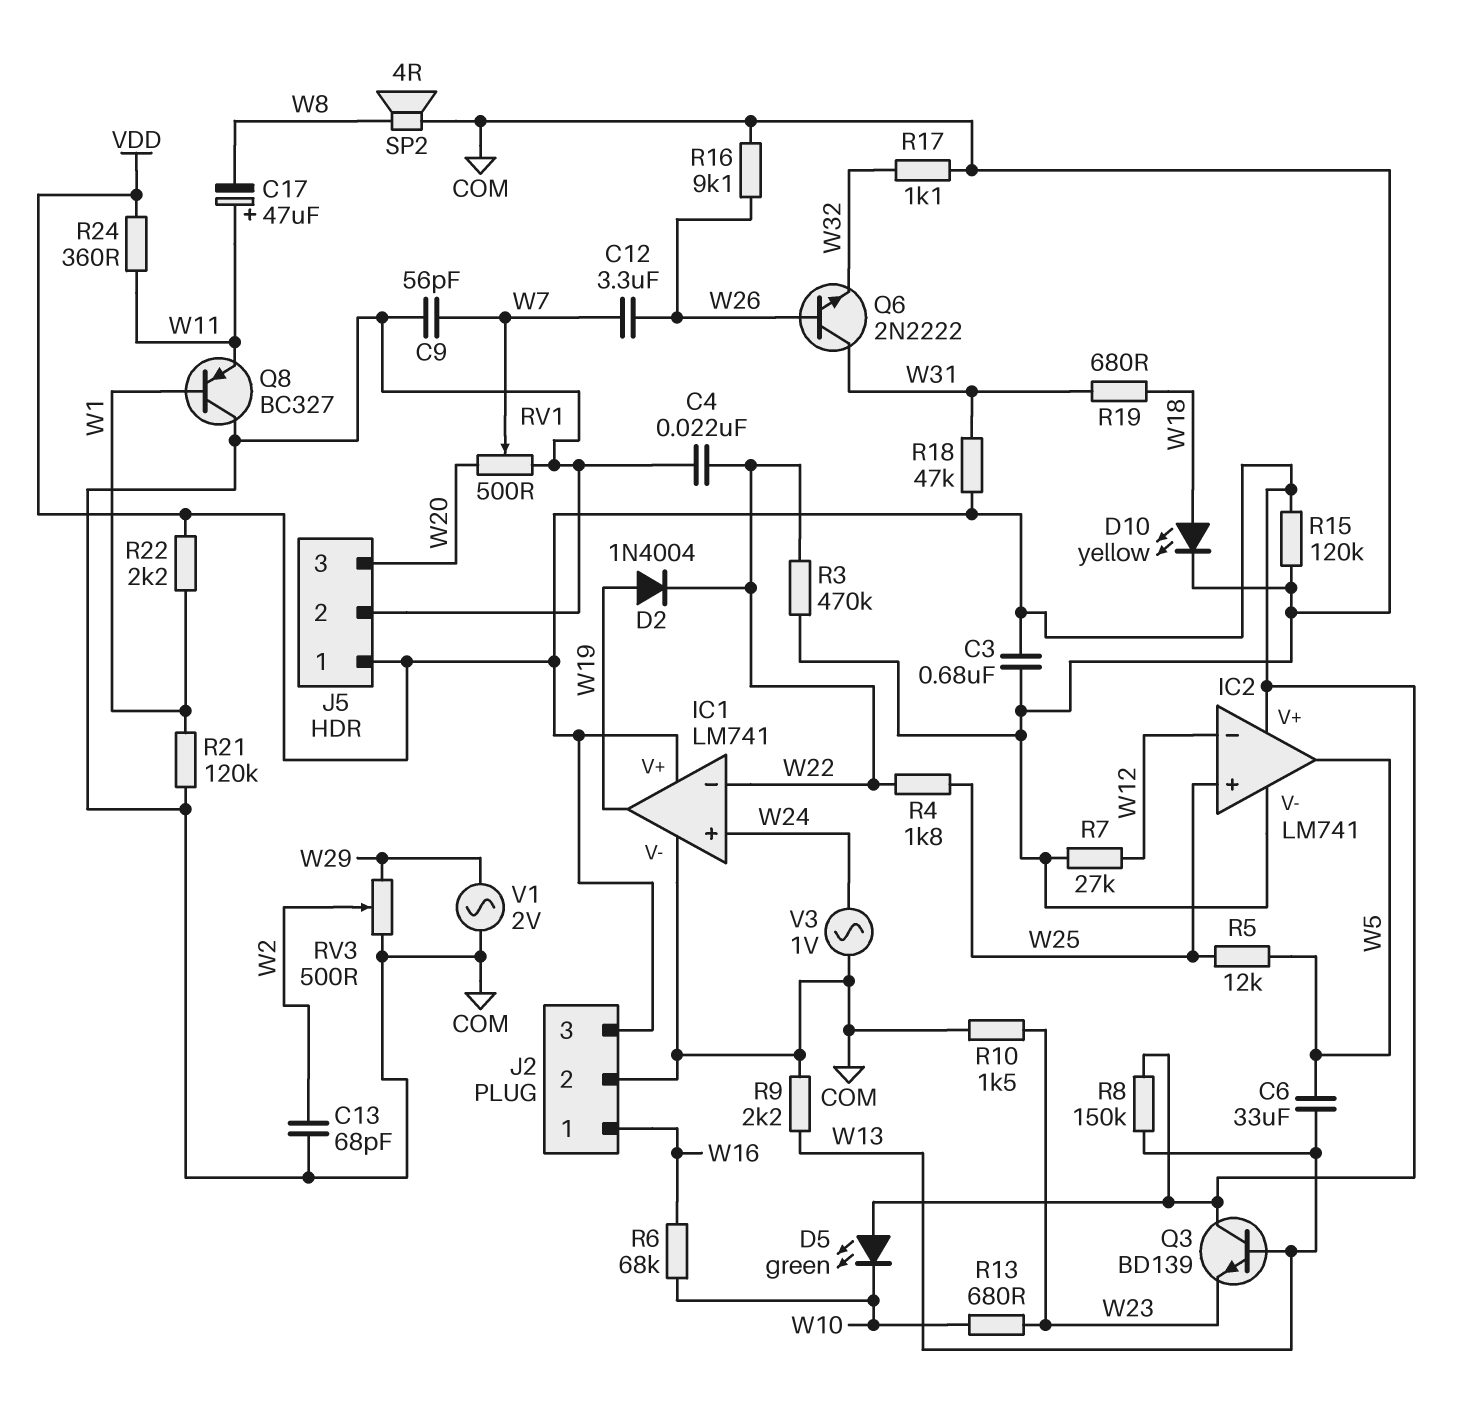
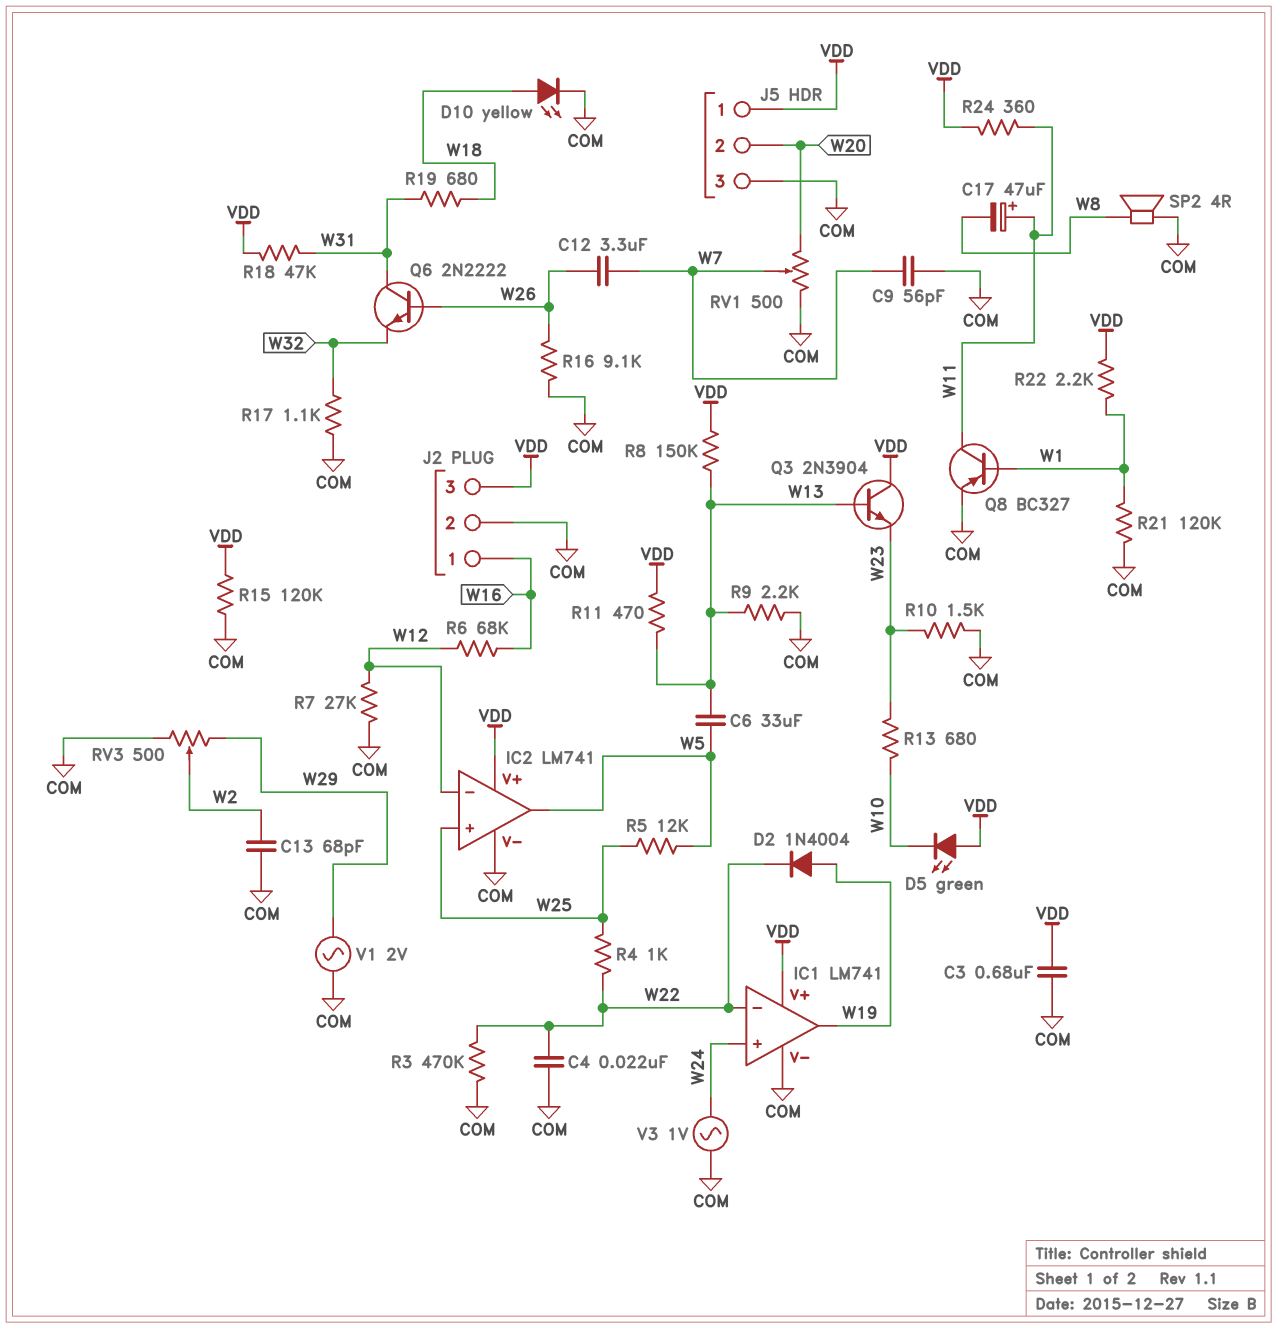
J5 pin 2: COM -> W20
J5 pin 3: W20 -> COM
Q3: NPN BD139 (B W13, C VDD, E W23) -> NPN 2N3904 (B W13, C VDD, E W23)
Q8: PNP BC327 (B W1, C COM, E W11) -> PNP BC327 (B W1, C W11, E COM)
R4: 1.8k (W22, W25) -> 1k (W22, W25)
R6: 68k (W10, W16) -> 68k (W12, W16)
R11: none -> 470 (VDD, W13)

